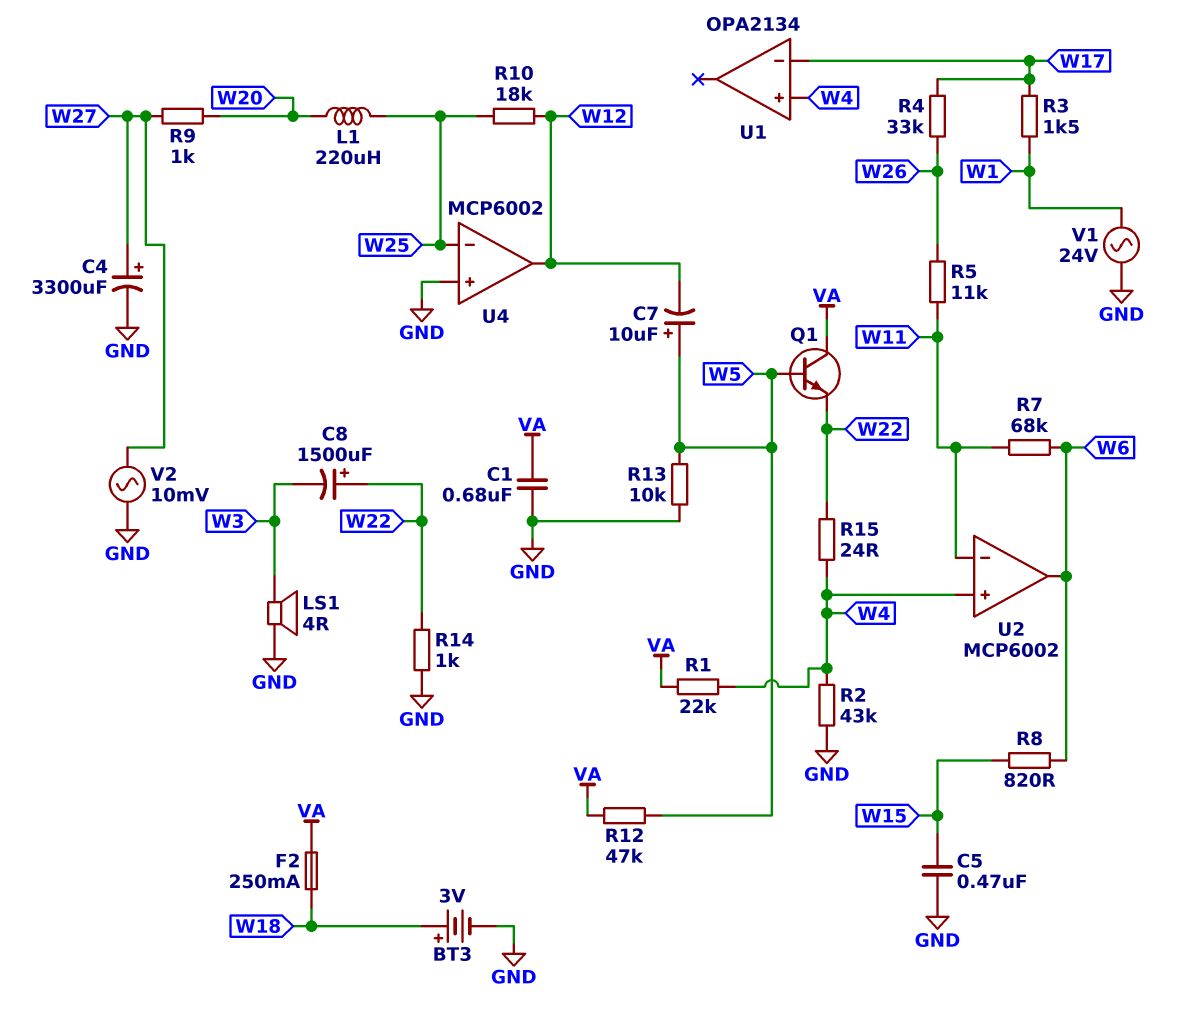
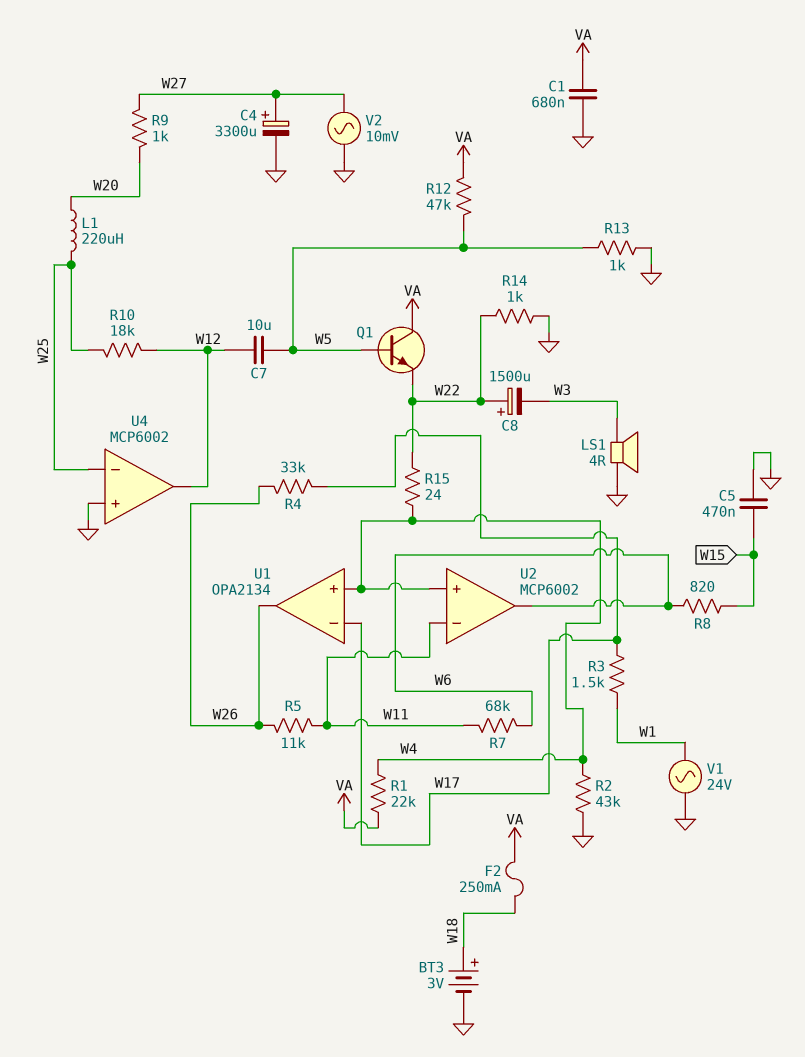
C7: 10uF (plus W5, minus W12) -> 10uF (W5, W12)
R13: 10k (GND, W5) -> 1k (GND, W5)
U1 pin out: none -> W26

